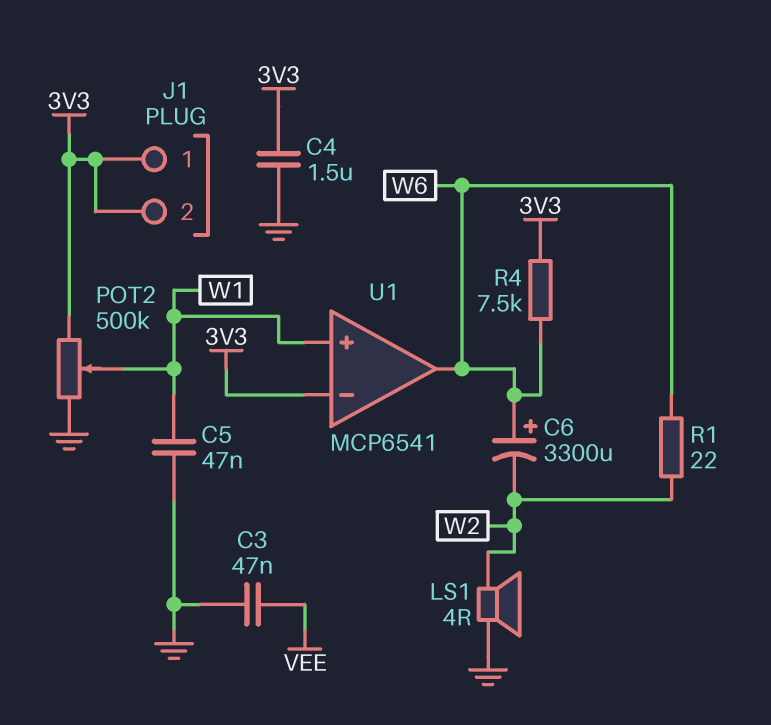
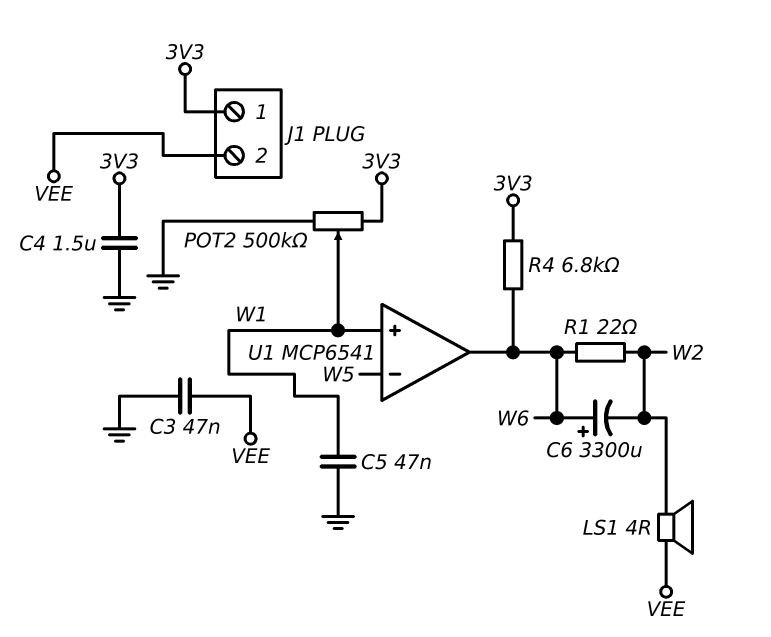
J1 pin 2: 3V3 -> VEE
LS1: speaker 4R (GND, W2) -> speaker 4R (VEE, W2)
R4: 7.5k (3V3, W6) -> 6.8k (3V3, W6)
U1 pin in-: 3V3 -> W5

